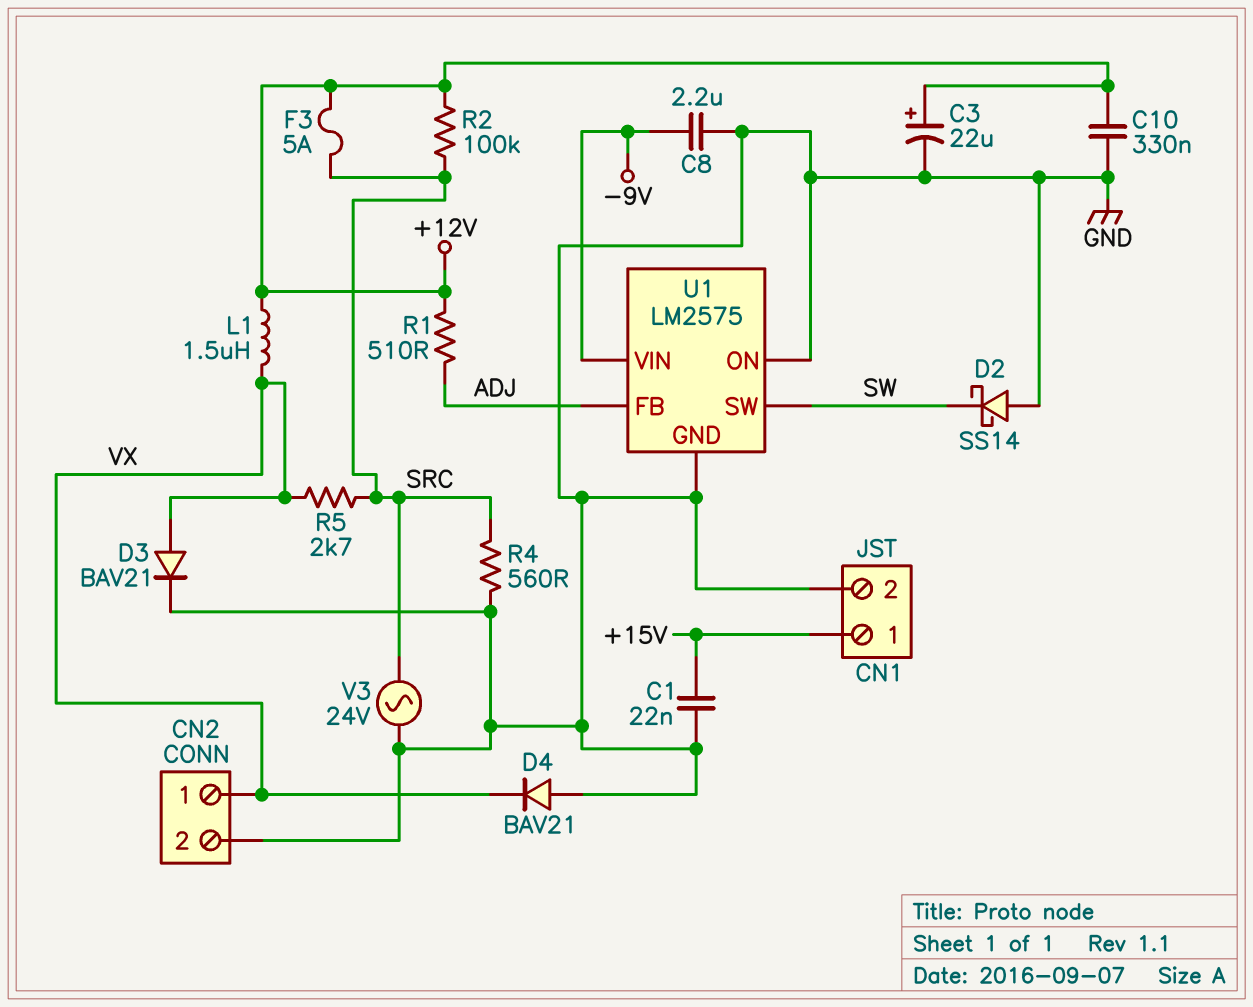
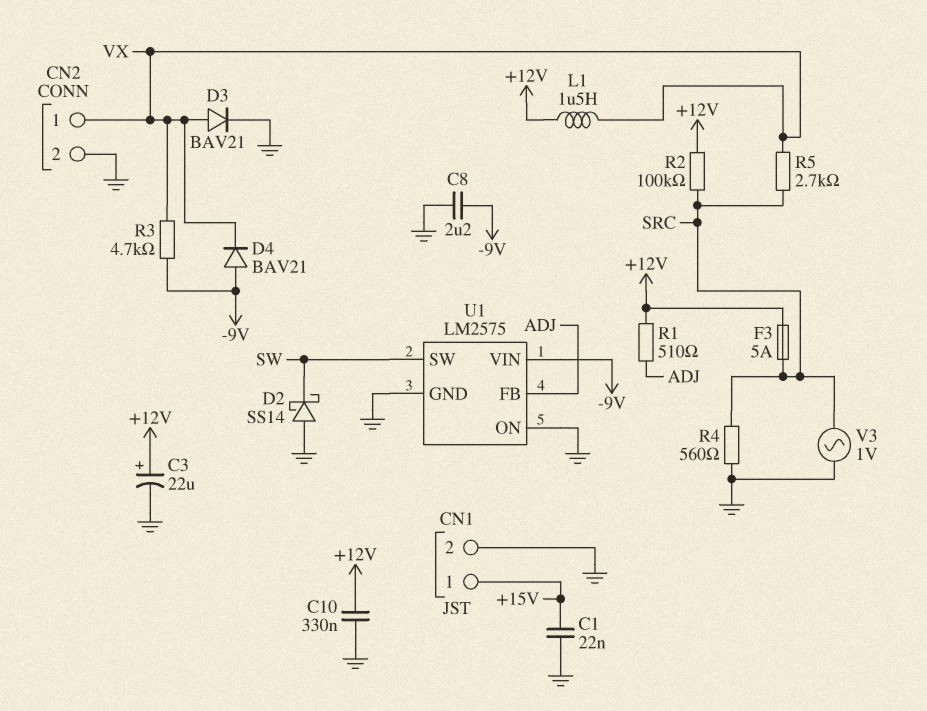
D4: diode BAV21 (A GND, K VX) -> diode BAV21 (A -9V, K VX)
R3: none -> 4.7k (-9V, VX)
V3: AC 24V (GND, SRC) -> AC 1V (GND, SRC)

